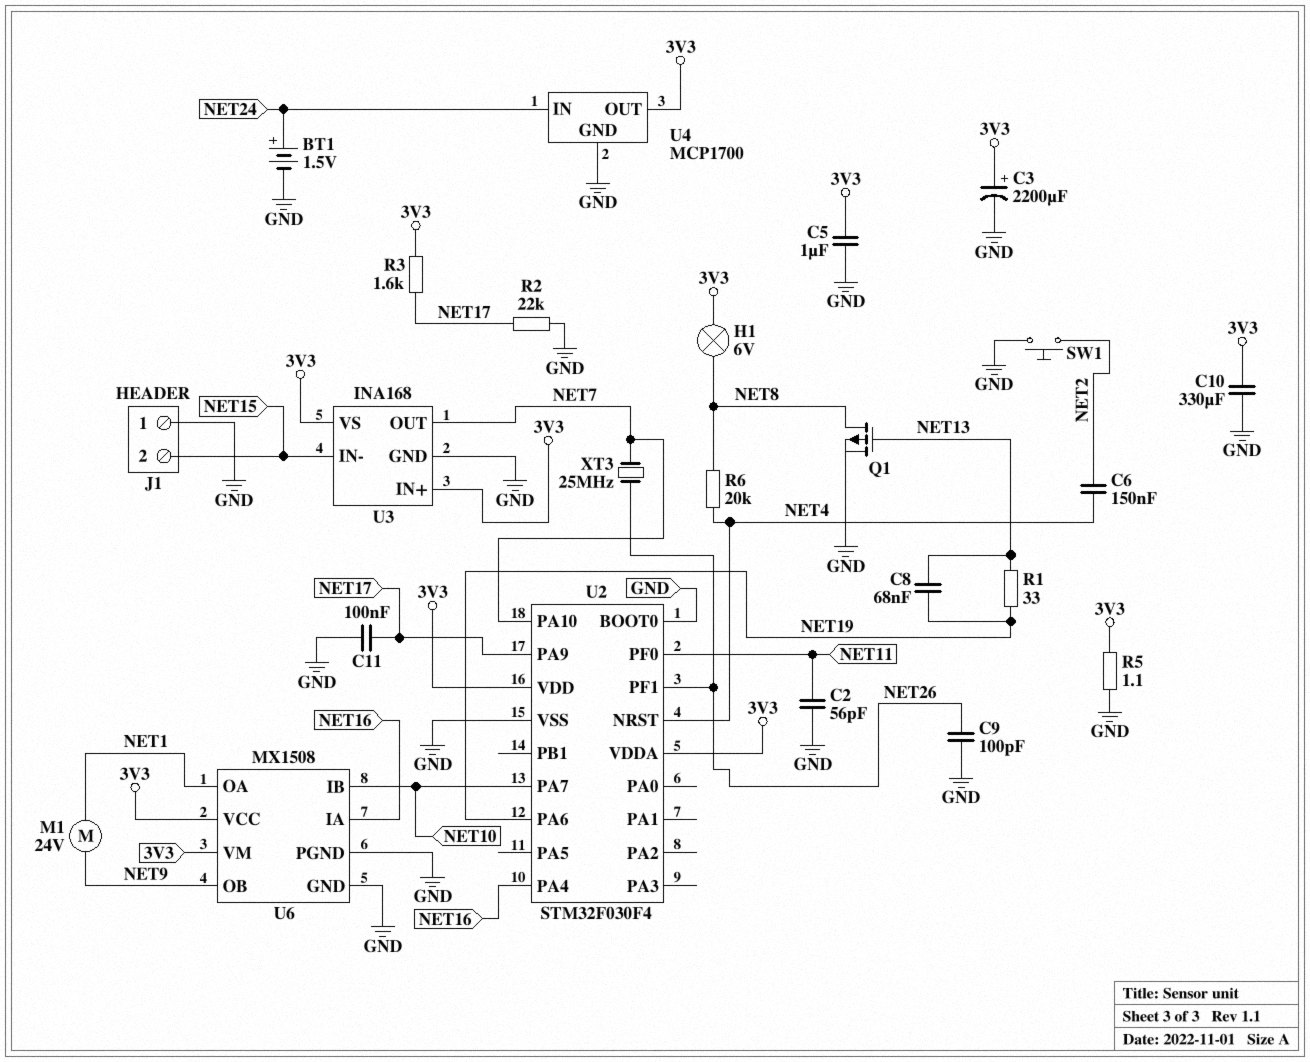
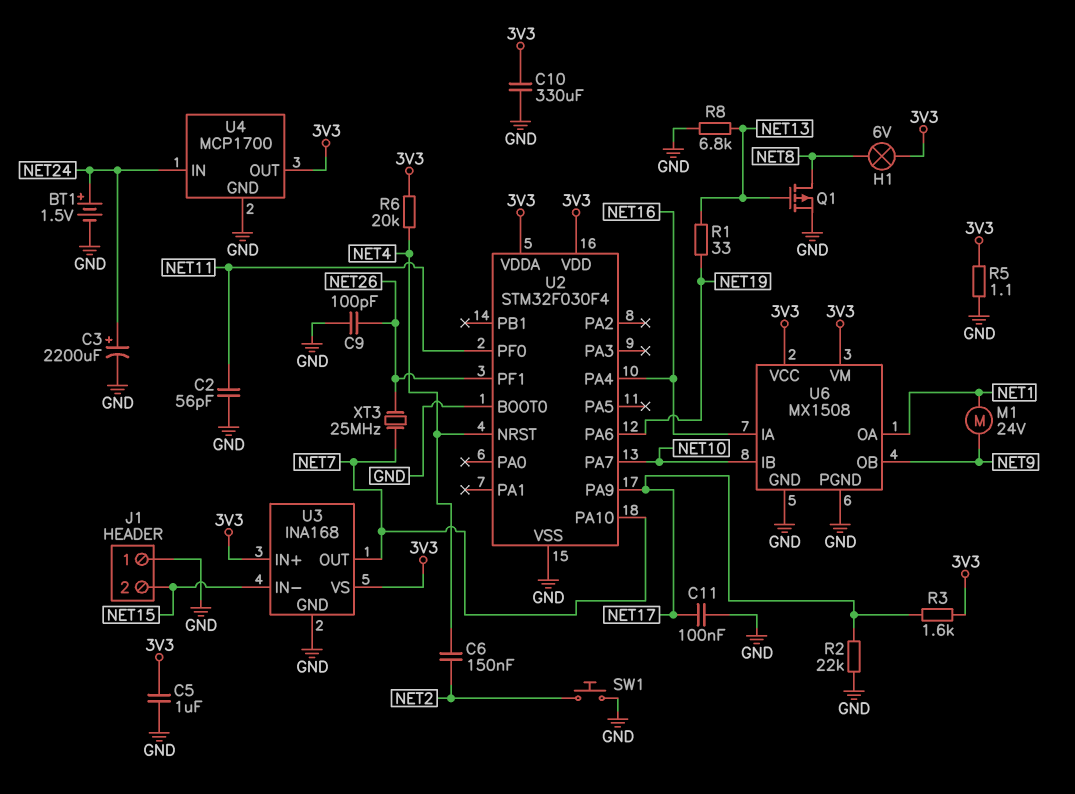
C3: 2200uF (plus 3V3, minus GND) -> 2200uF (plus NET24, minus GND)
C8: 68nF (NET13, NET19) -> none
R6: 20k (NET4, NET8) -> 20k (3V3, NET4)
R8: none -> 6.8k (GND, NET13)

